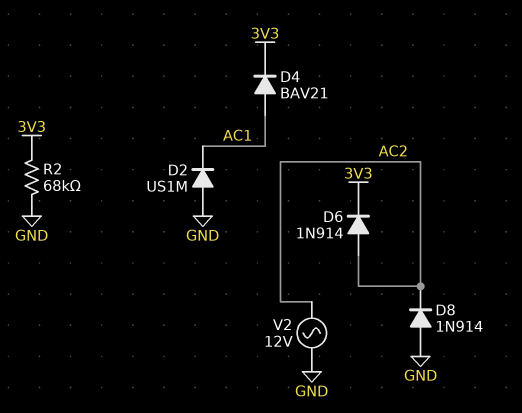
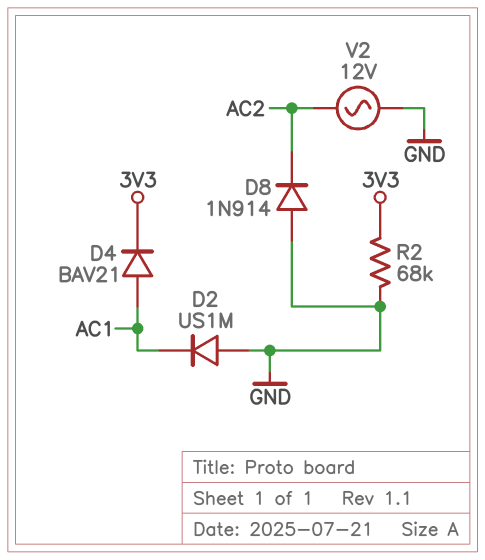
D6: diode 1N914 (A AC2, K 3V3) -> none

